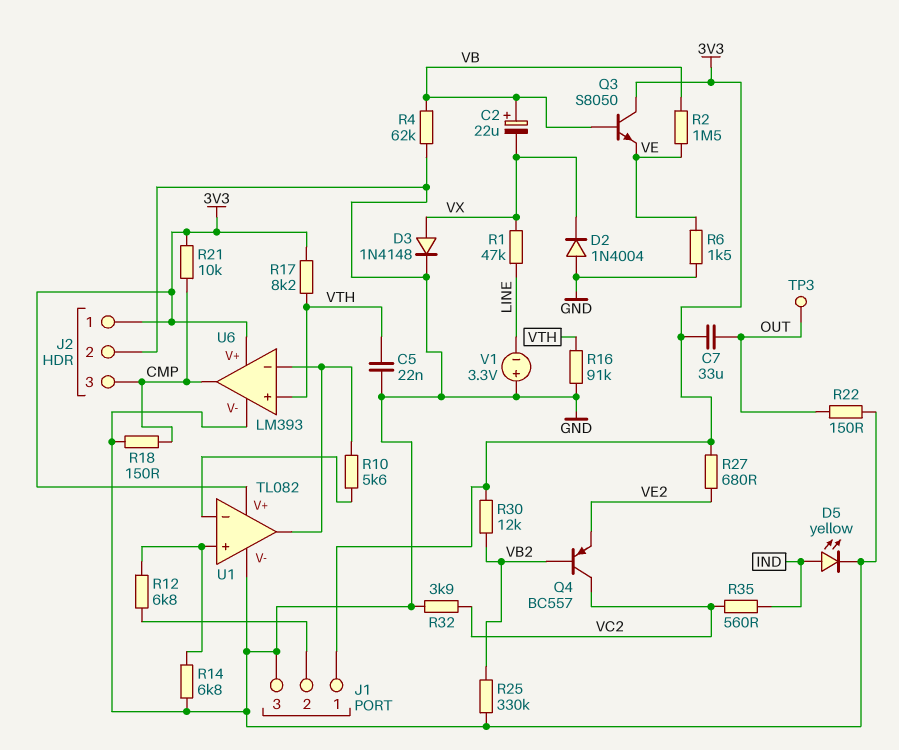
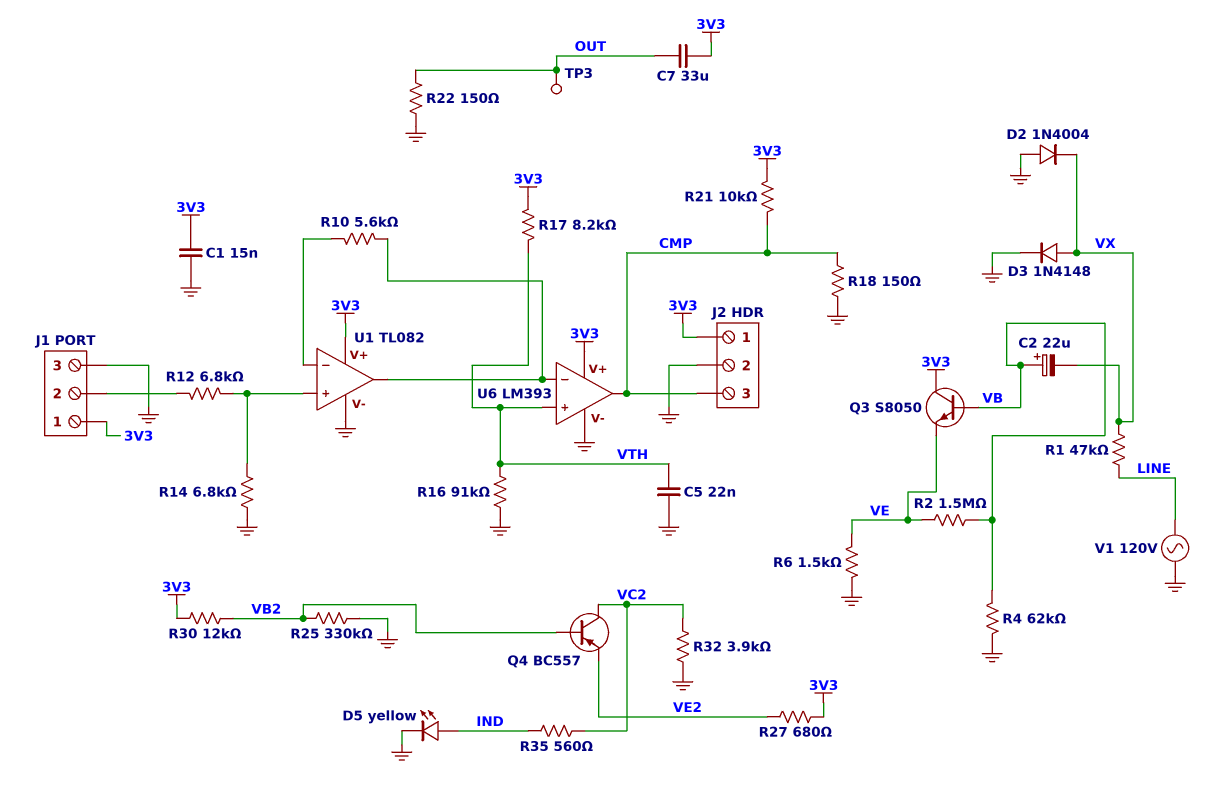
C1: none -> 15nF (3V3, GND)
V1: 3.3V (plus GND, minus LINE) -> AC 120V (GND, LINE)

